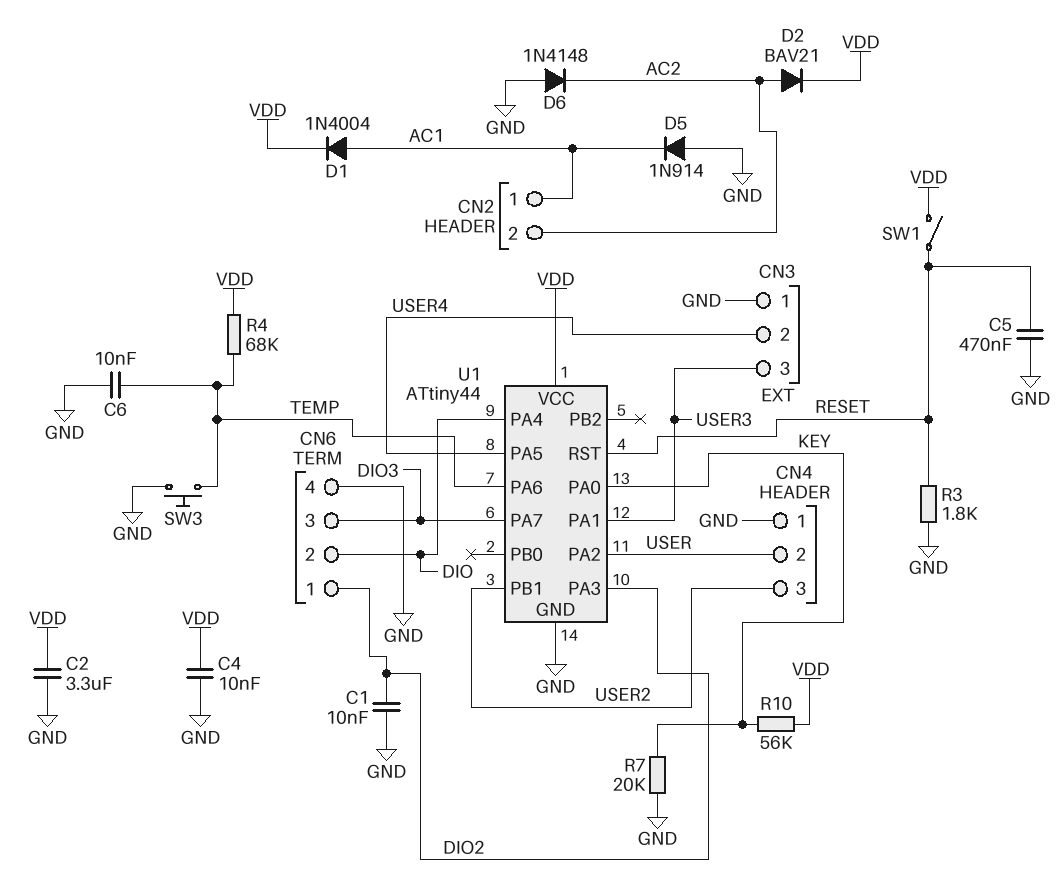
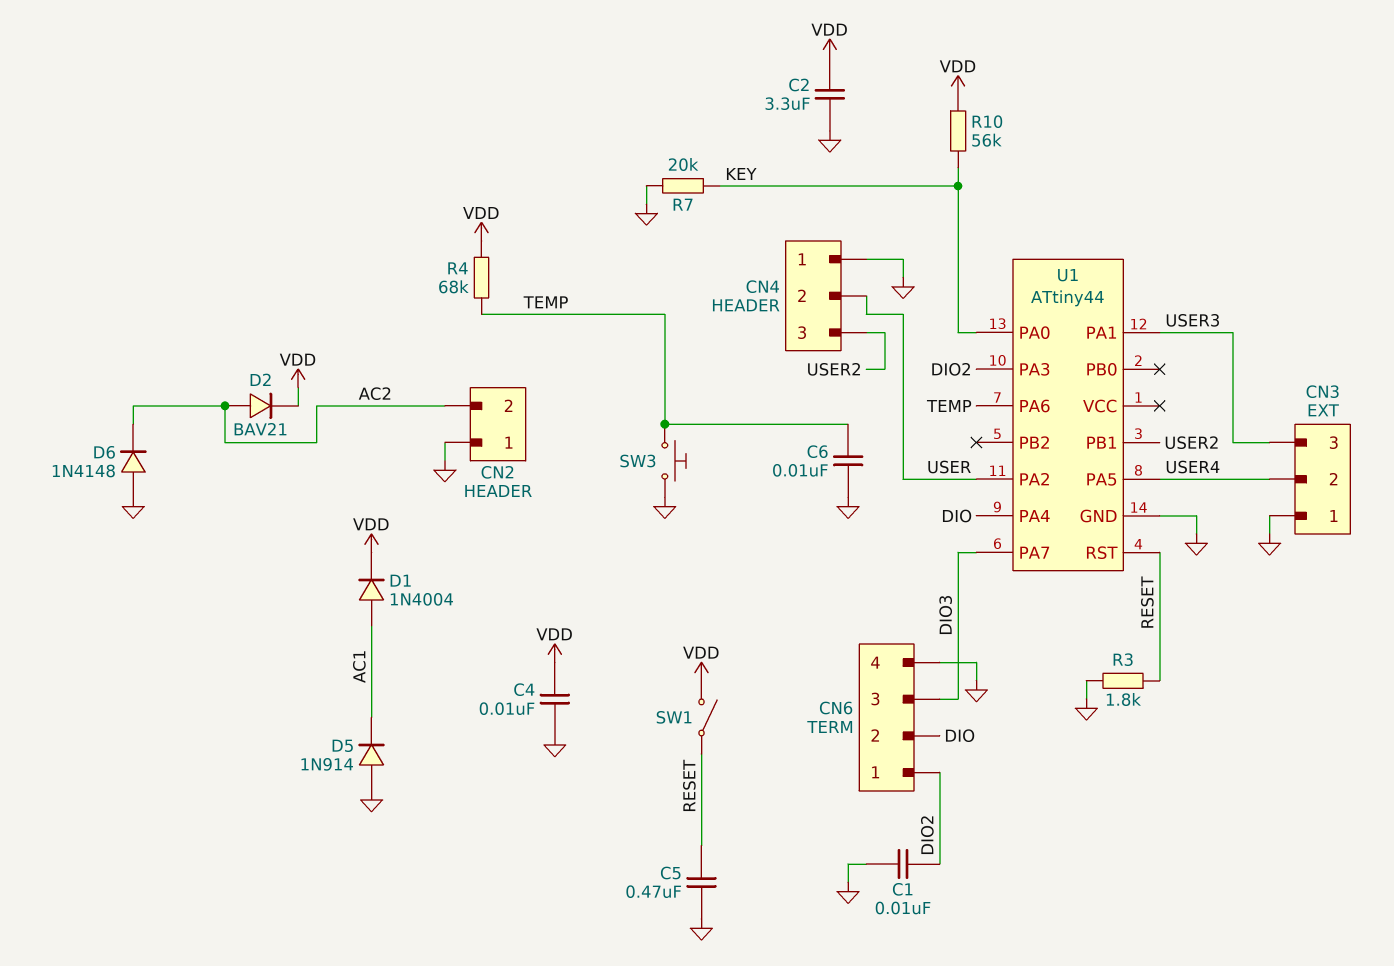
CN2 pin 1: AC1 -> GND
U1 pin VCC: VDD -> none

